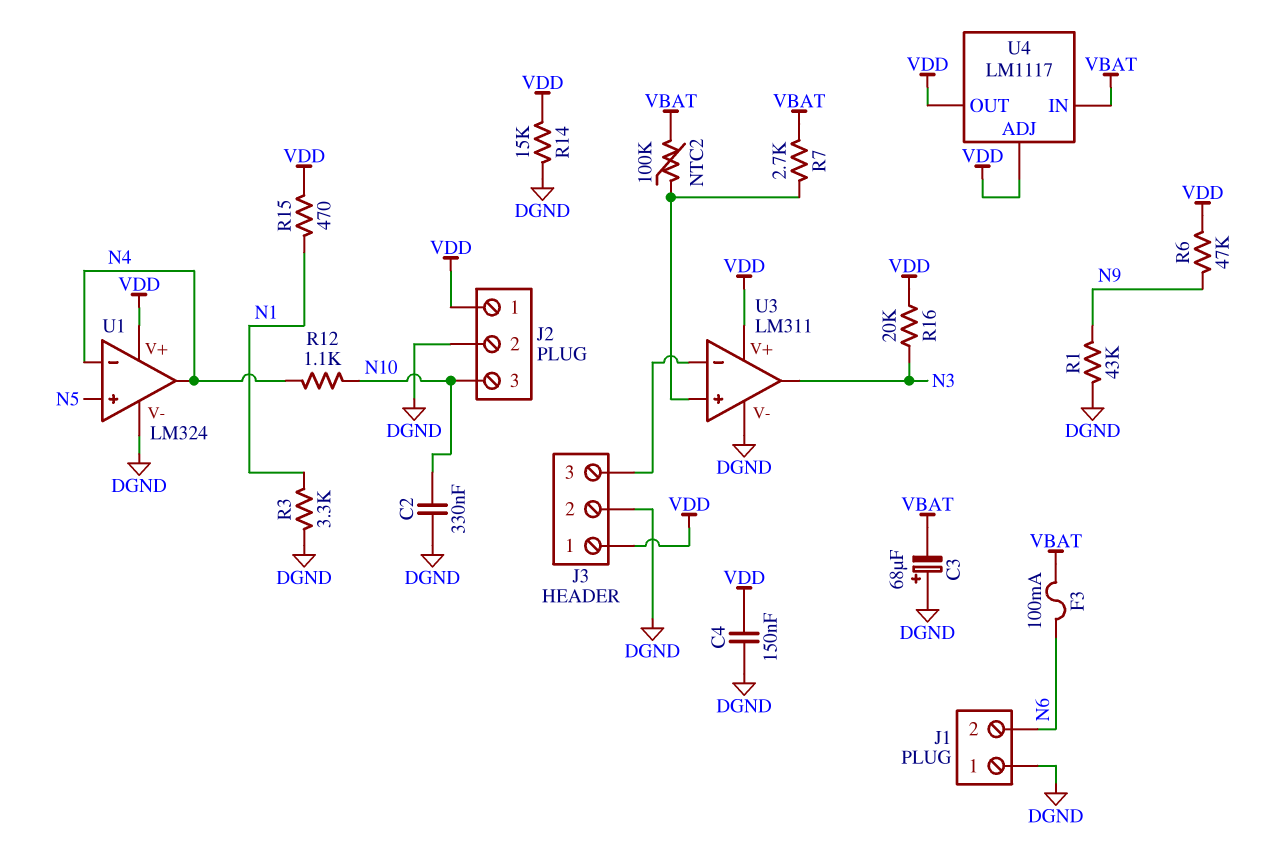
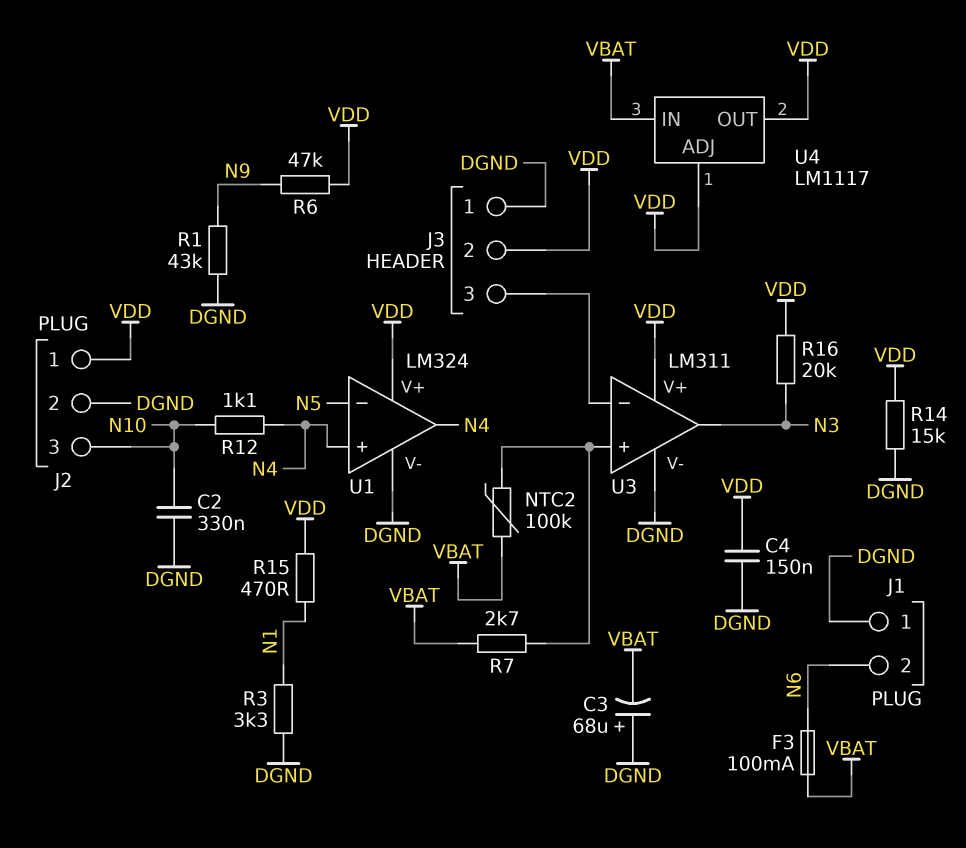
J3 pin 1: VDD -> DGND
J3 pin 2: DGND -> VDD
U1 pin in+: N5 -> N4
U1 pin in-: N4 -> N5

